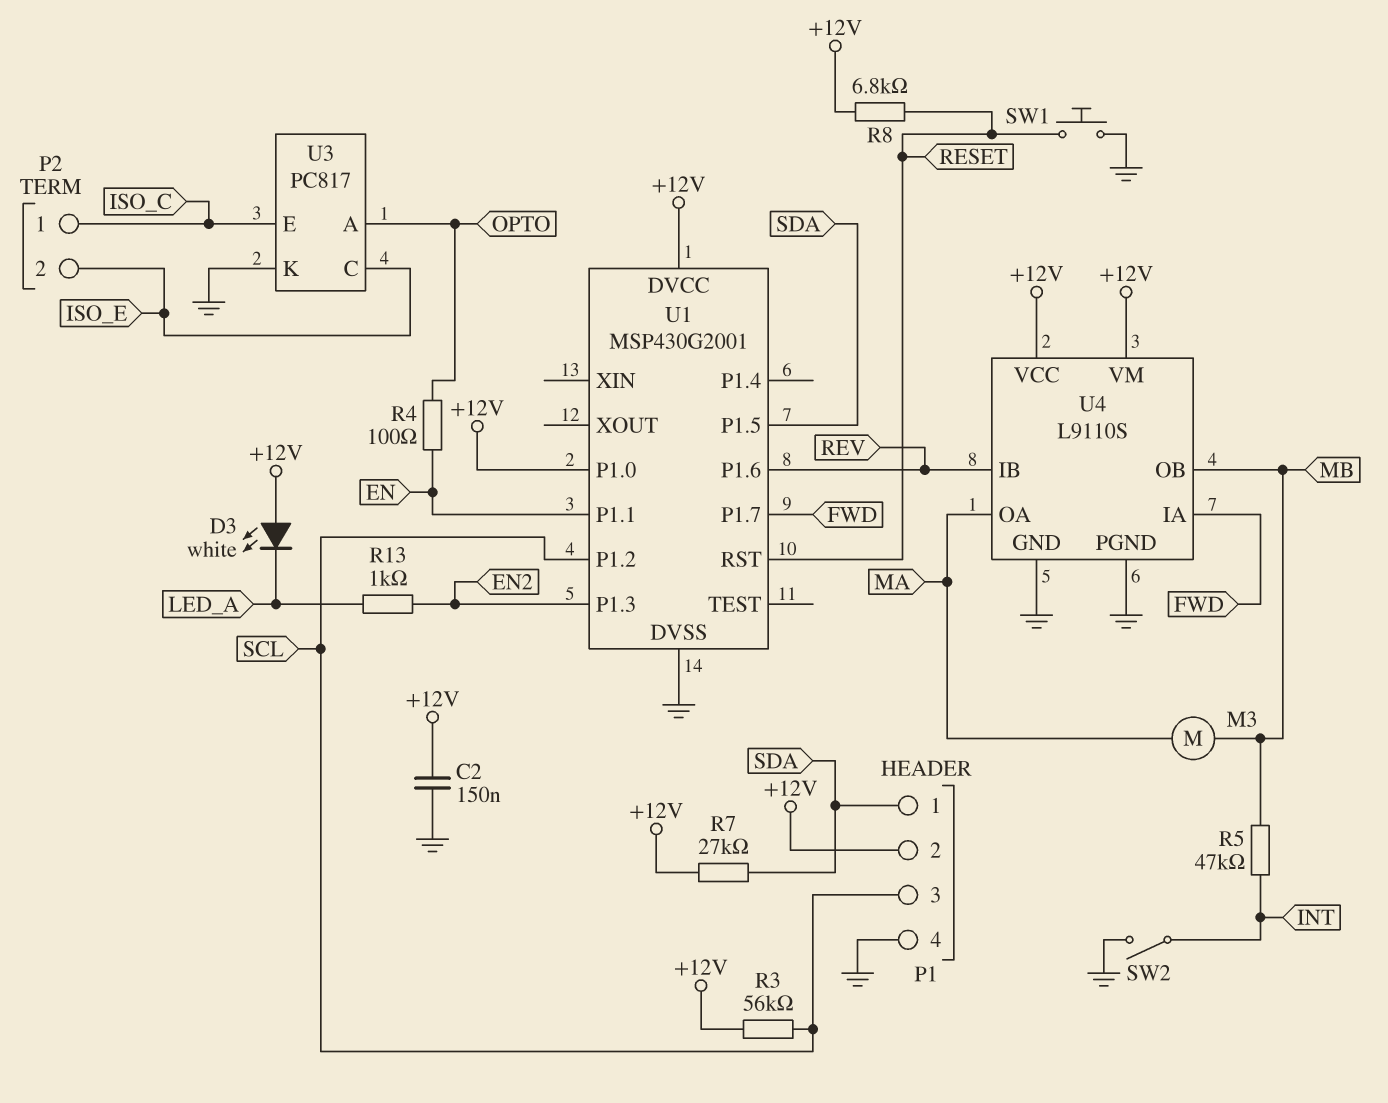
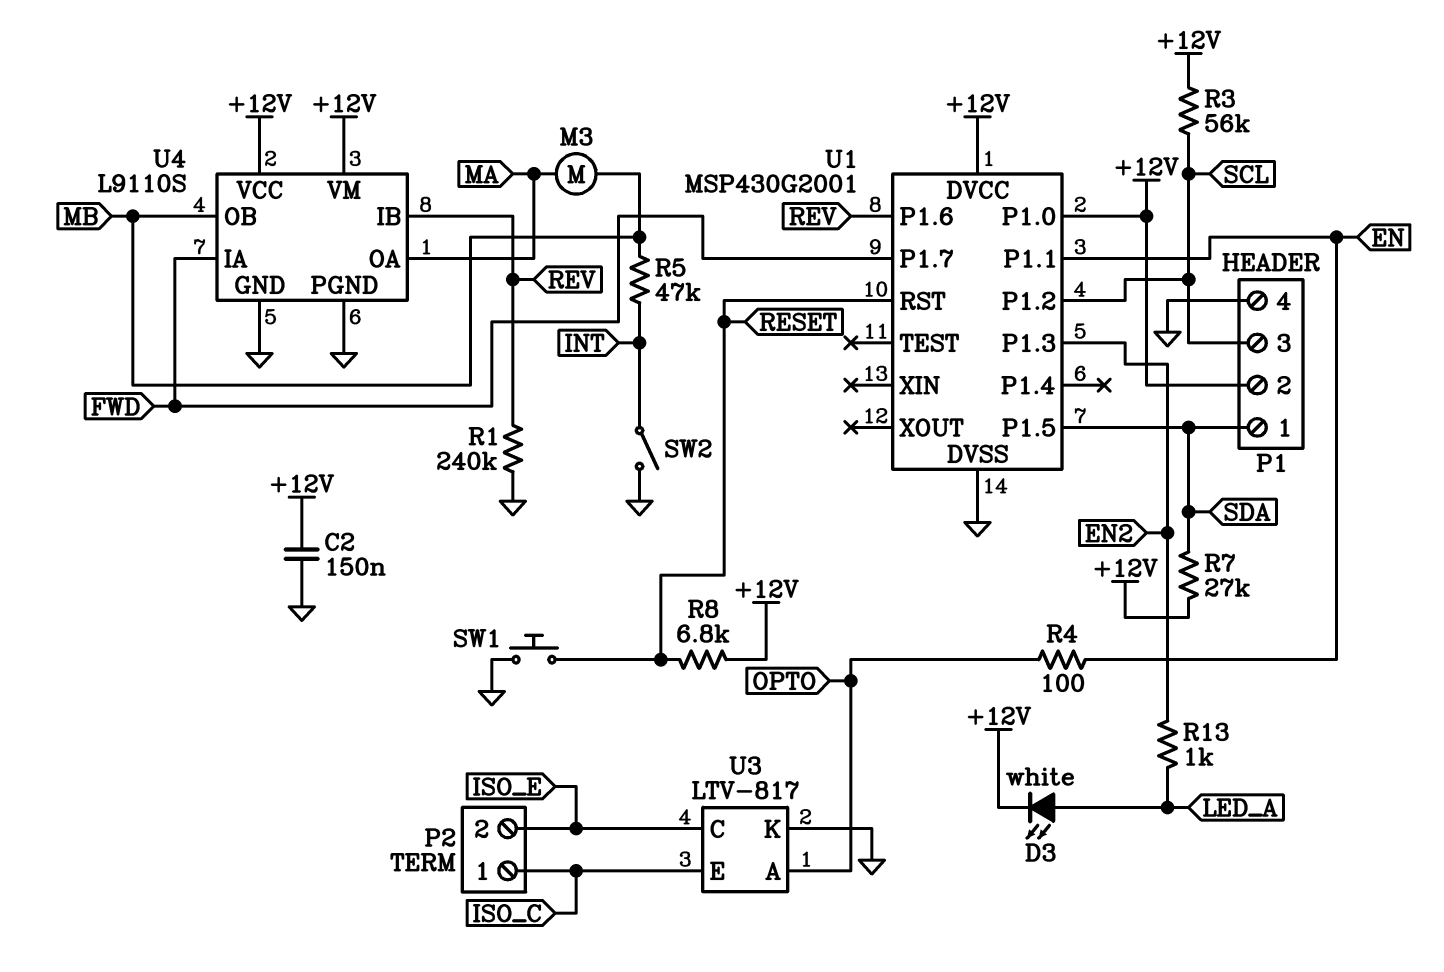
D3: LED white (A +12V, K LED_A) -> LED white (A LED_A, K +12V)
R1: none -> 240k (GND, REV)
U3: PC817 -> LTV-817

